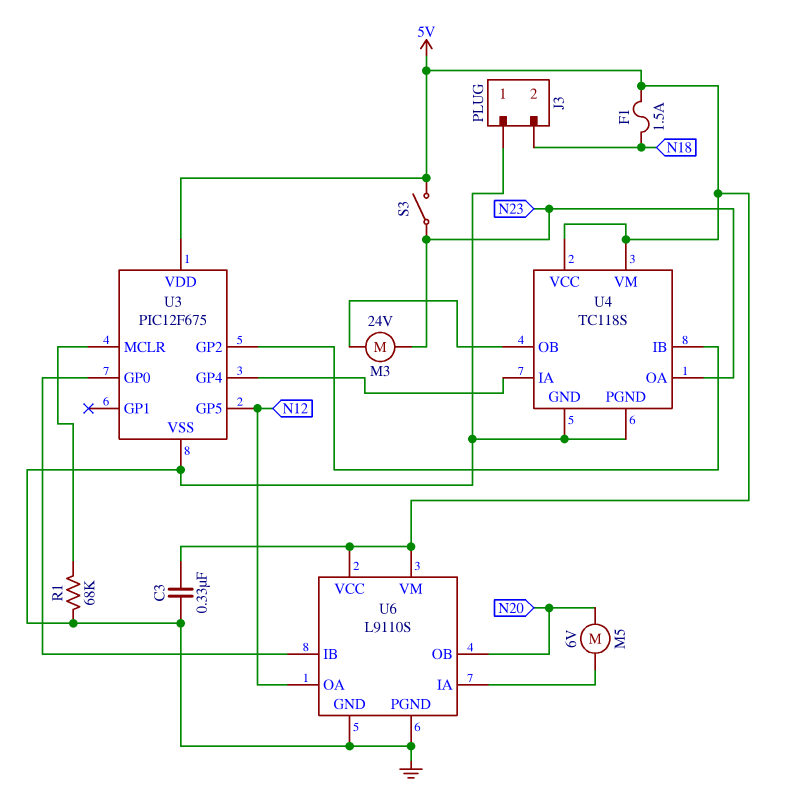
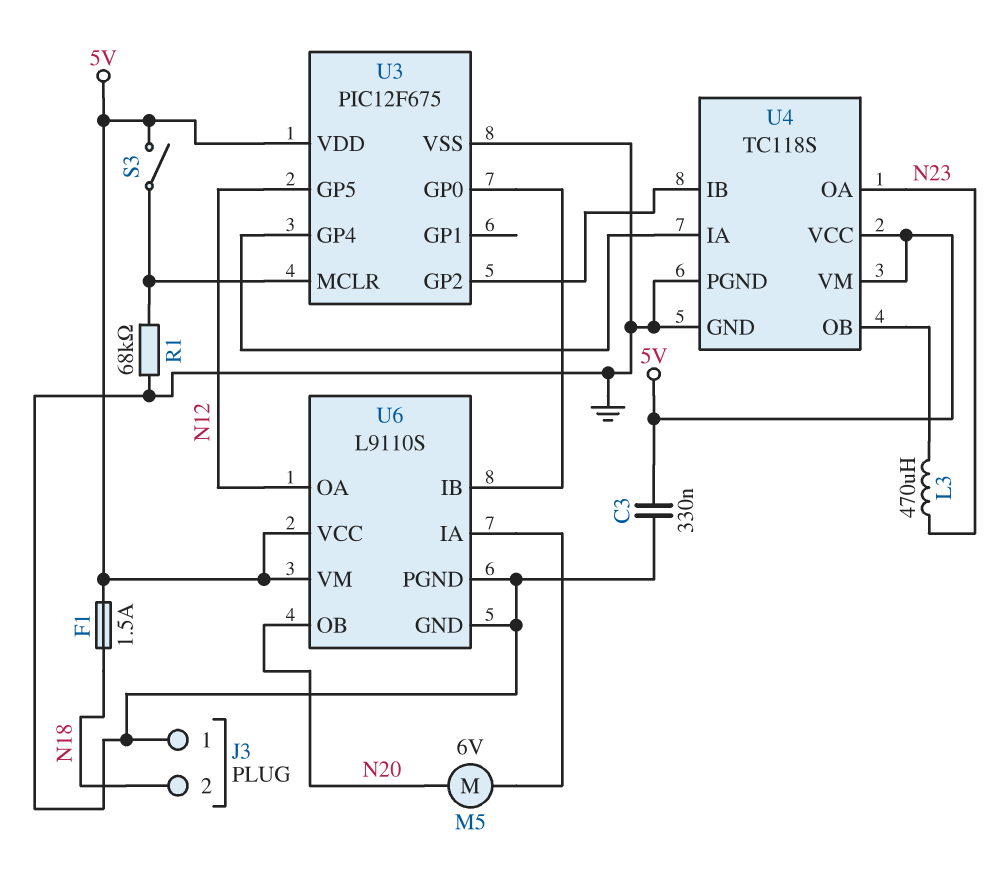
L3: none -> 470uH (N23, U4/OB)
M3: motor 24V (N23, U4/OB) -> none
S3: switch (5V, N23) -> switch (5V, U3/MCLR)

